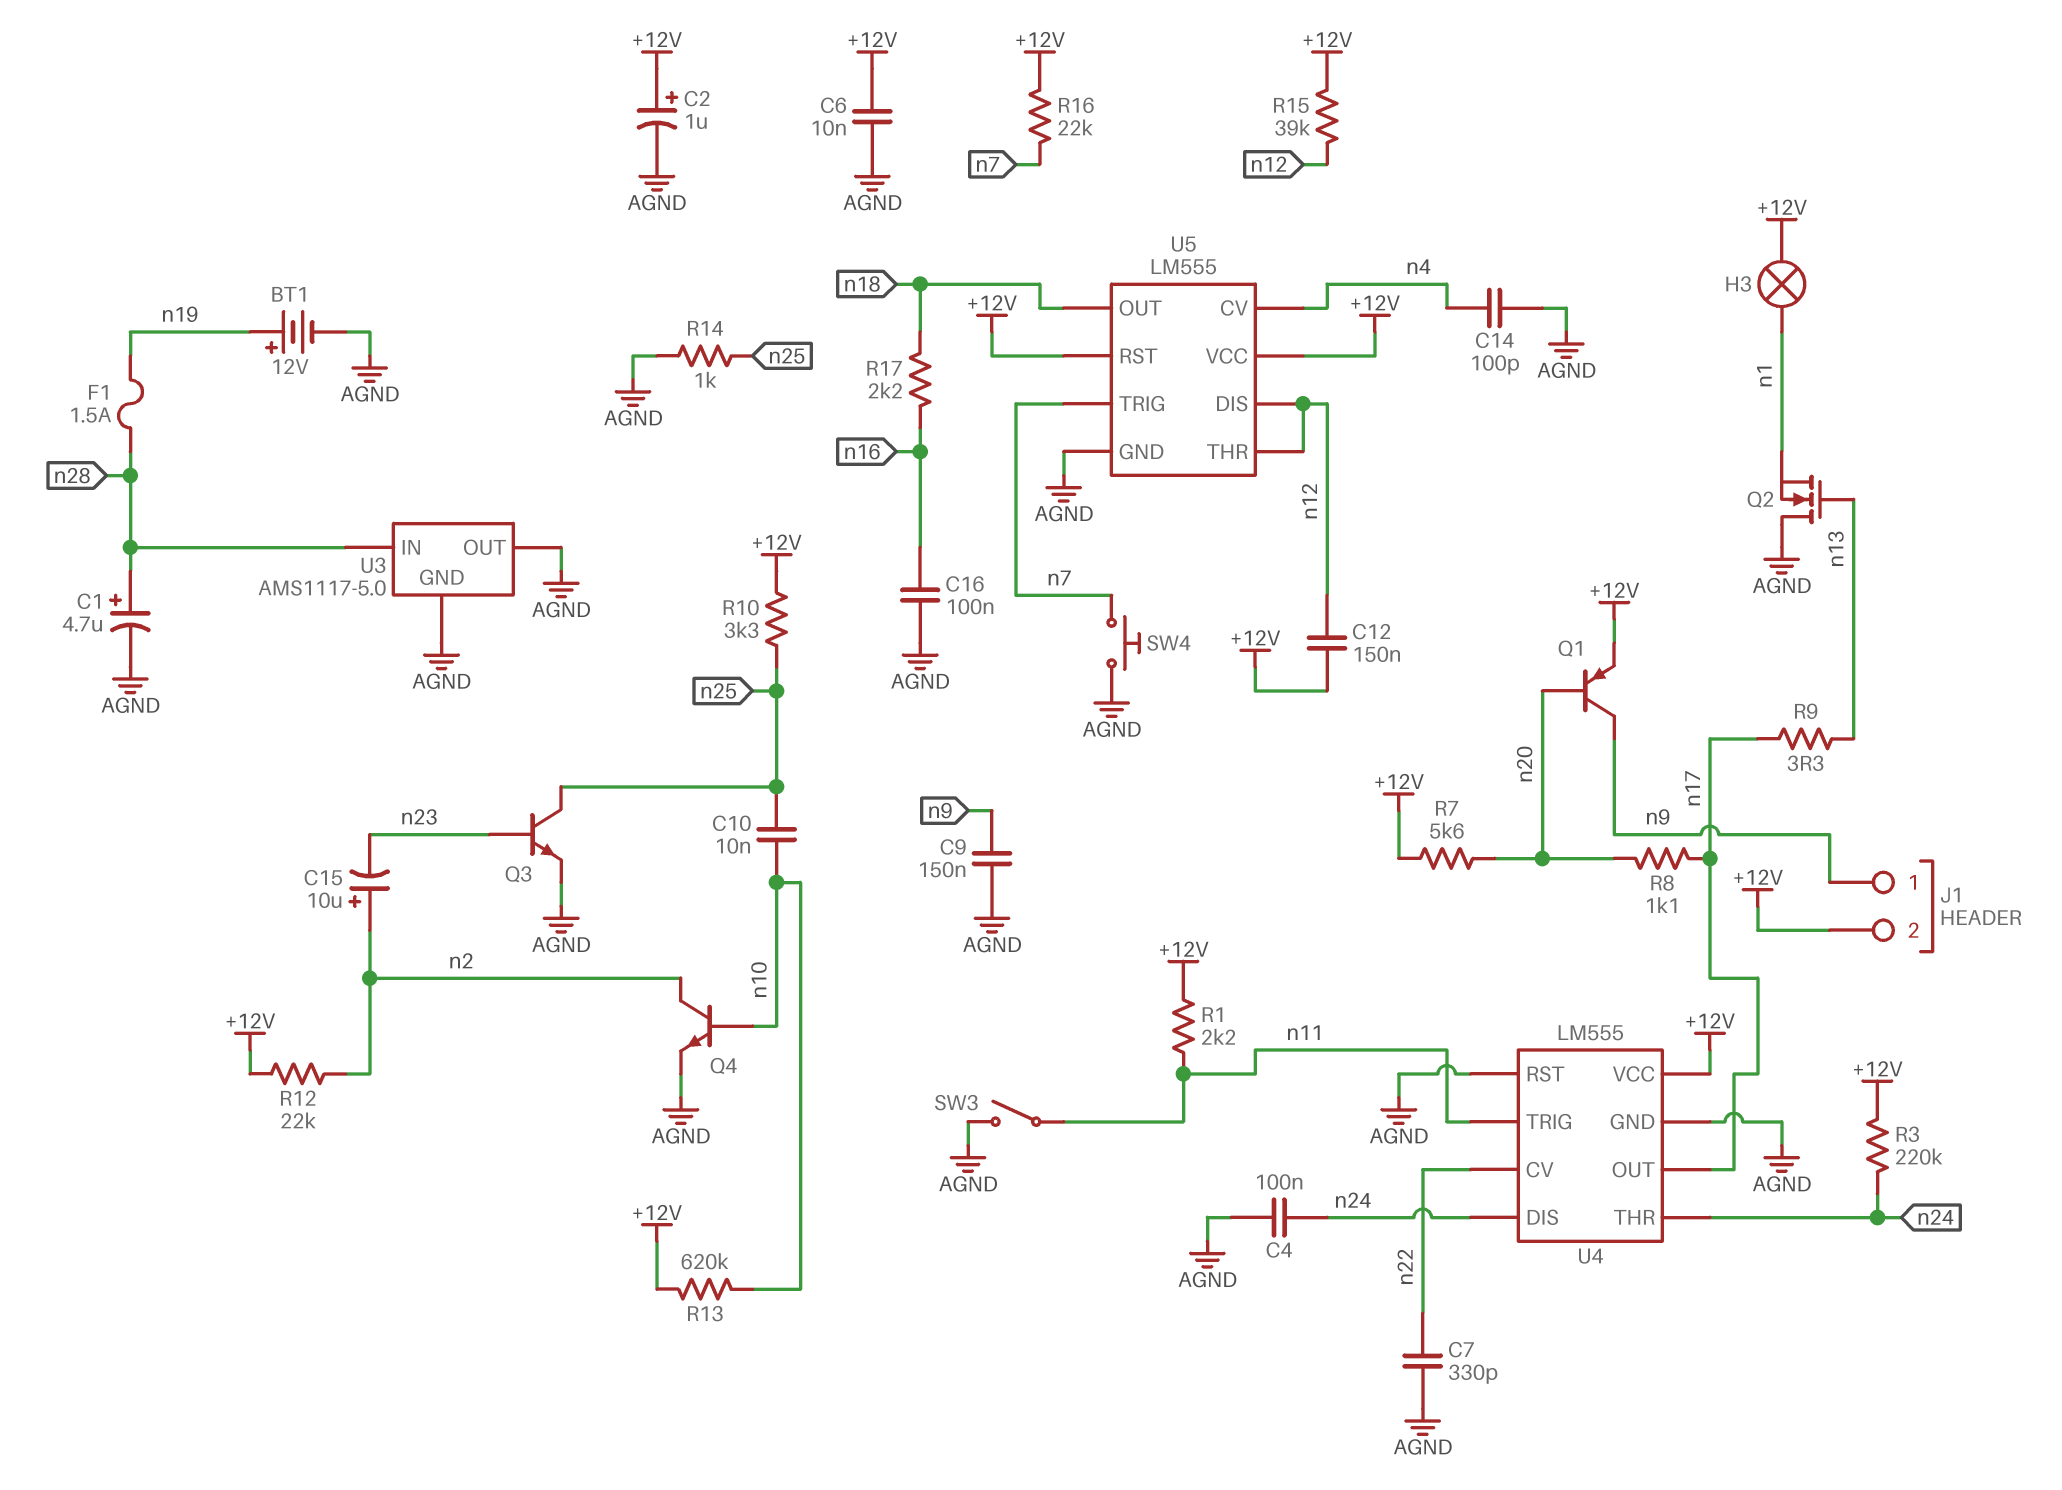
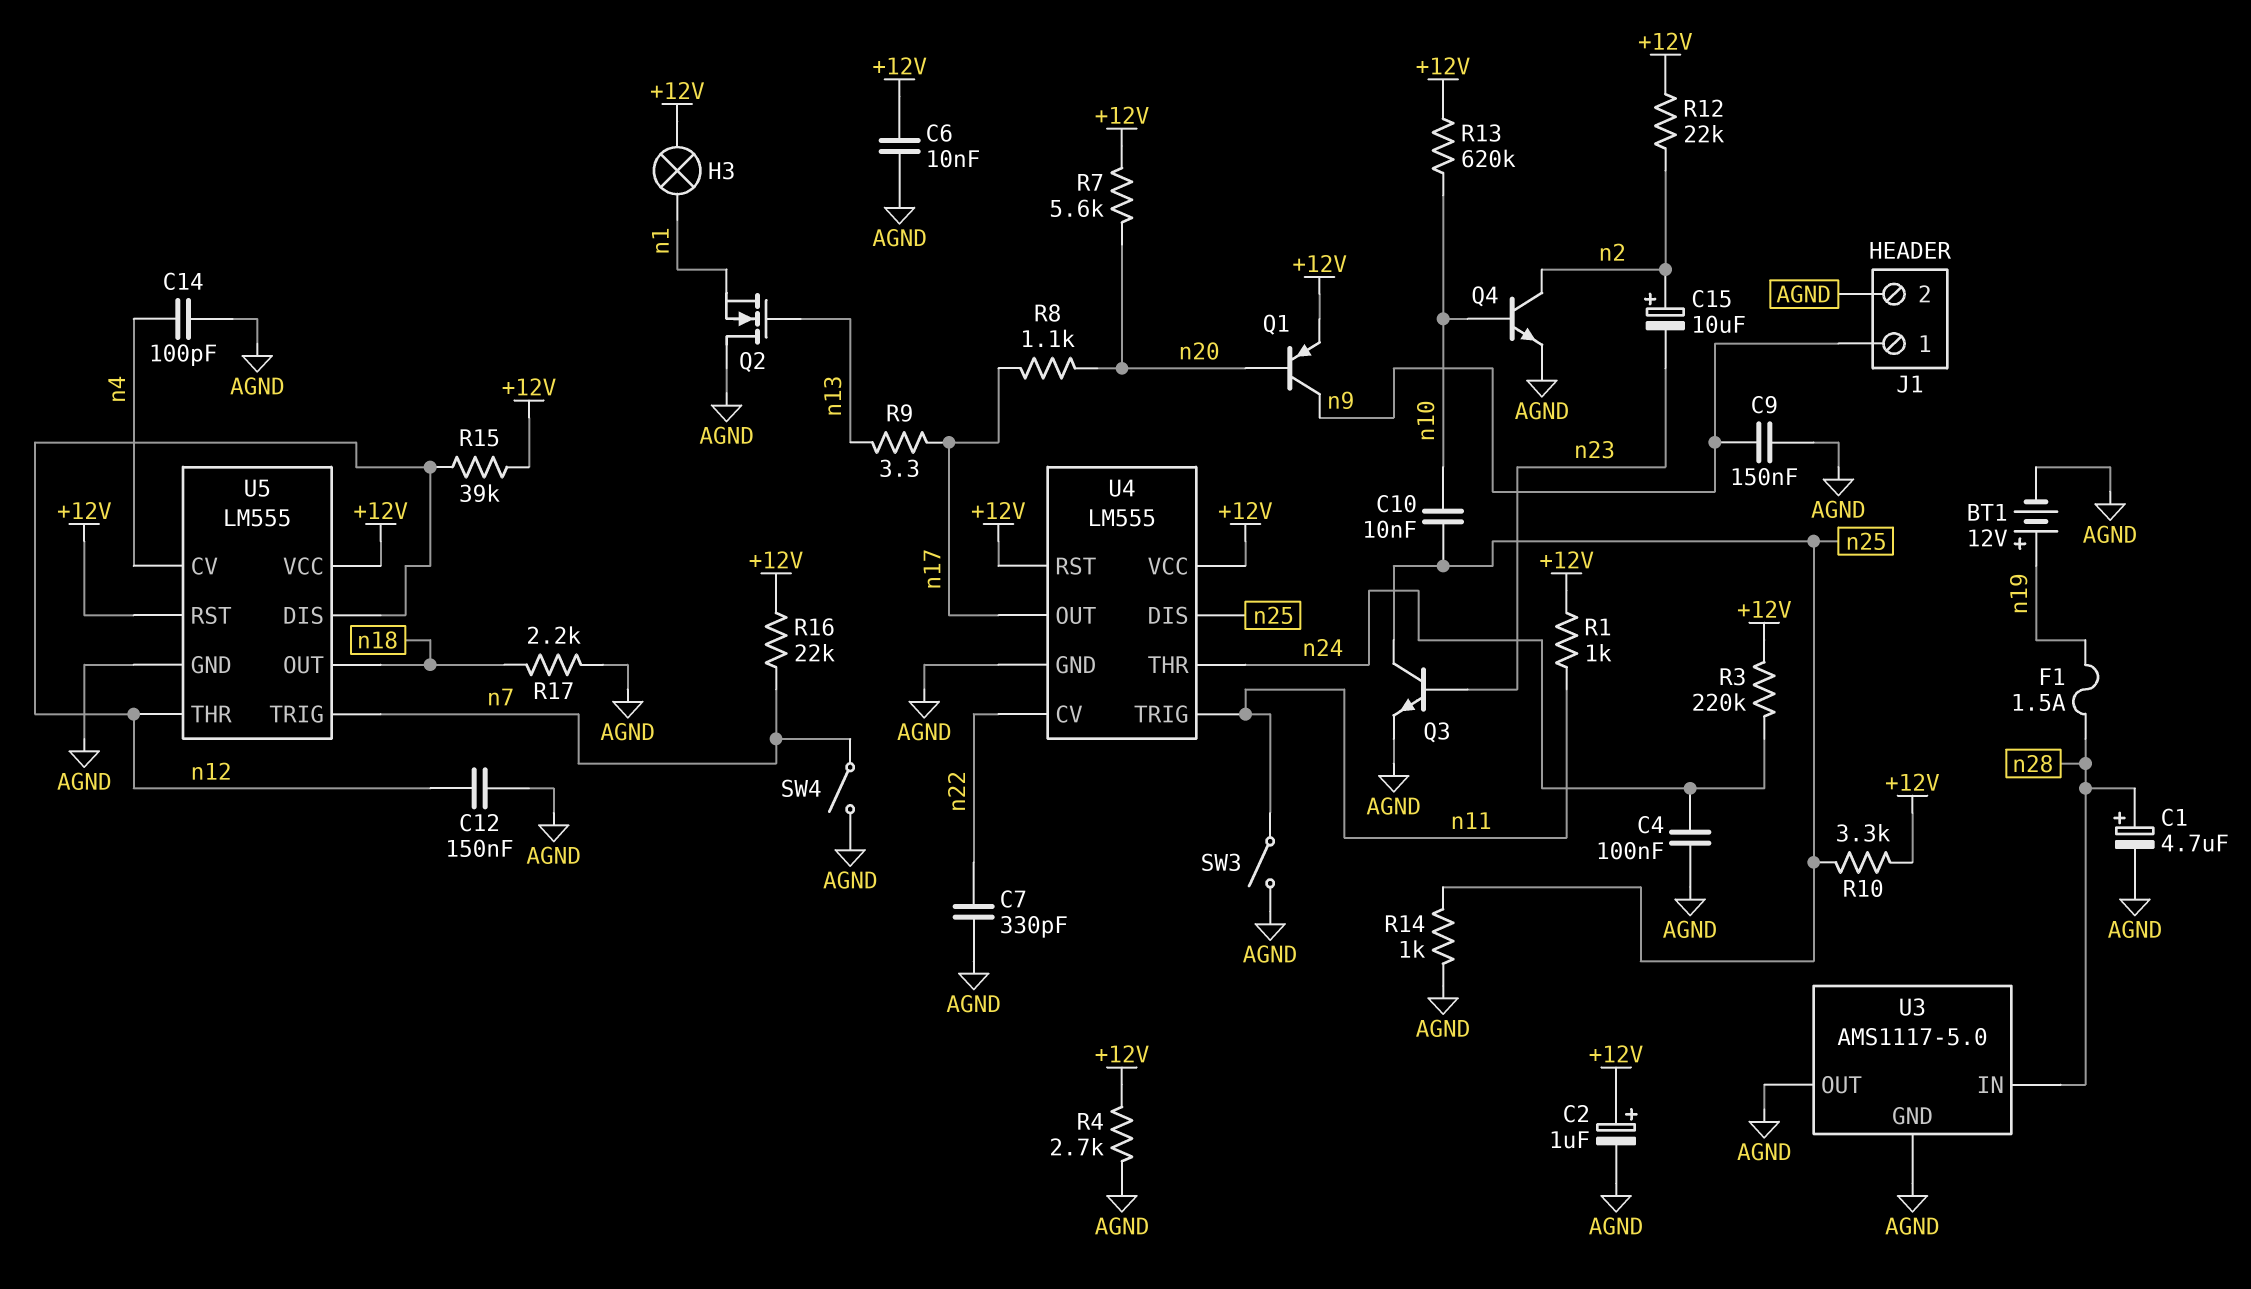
C12: 150nF (+12V, n12) -> 150nF (AGND, n12)
C16: 100nF (AGND, n16) -> none
J1 pin 2: +12V -> AGND
R1: 2.2k (+12V, n11) -> 1k (+12V, n11)
R4: none -> 2.7k (+12V, AGND)
R17: 2.2k (n16, n18) -> 2.2k (AGND, n18)
SW4: button (AGND, n7) -> switch (AGND, n7)
U4 pin DIS: n24 -> n25
U4 pin RST: AGND -> +12V

